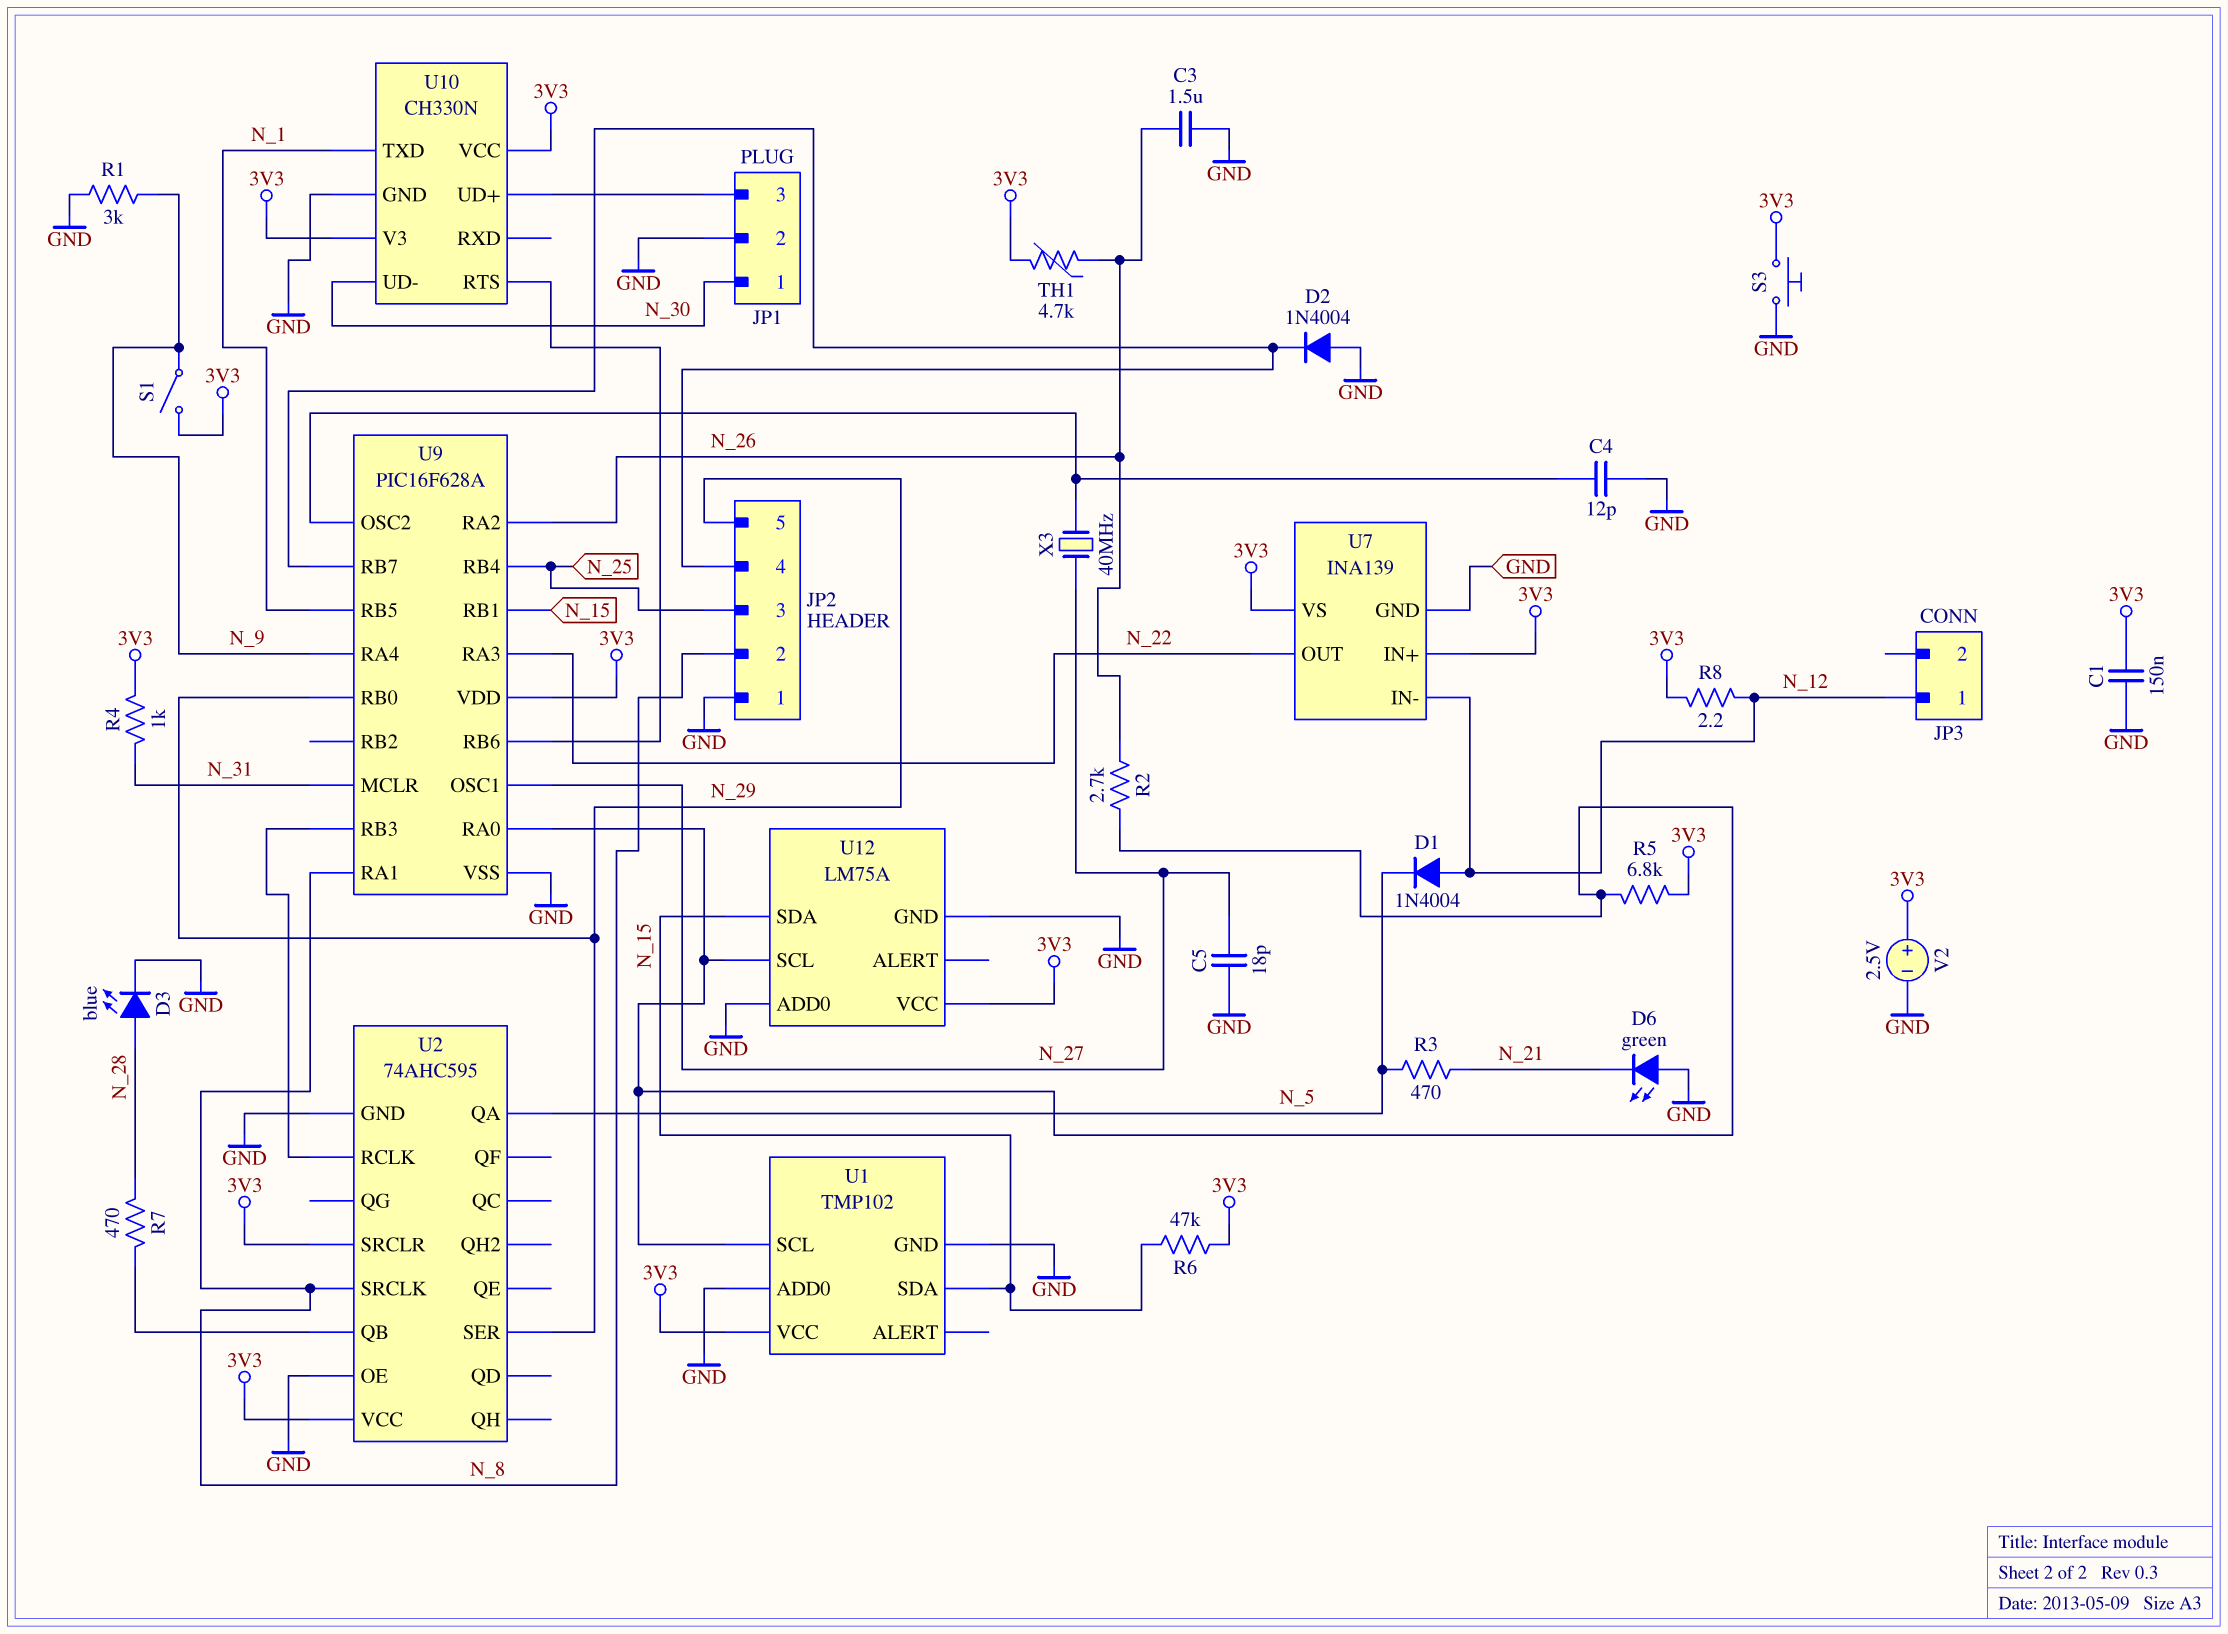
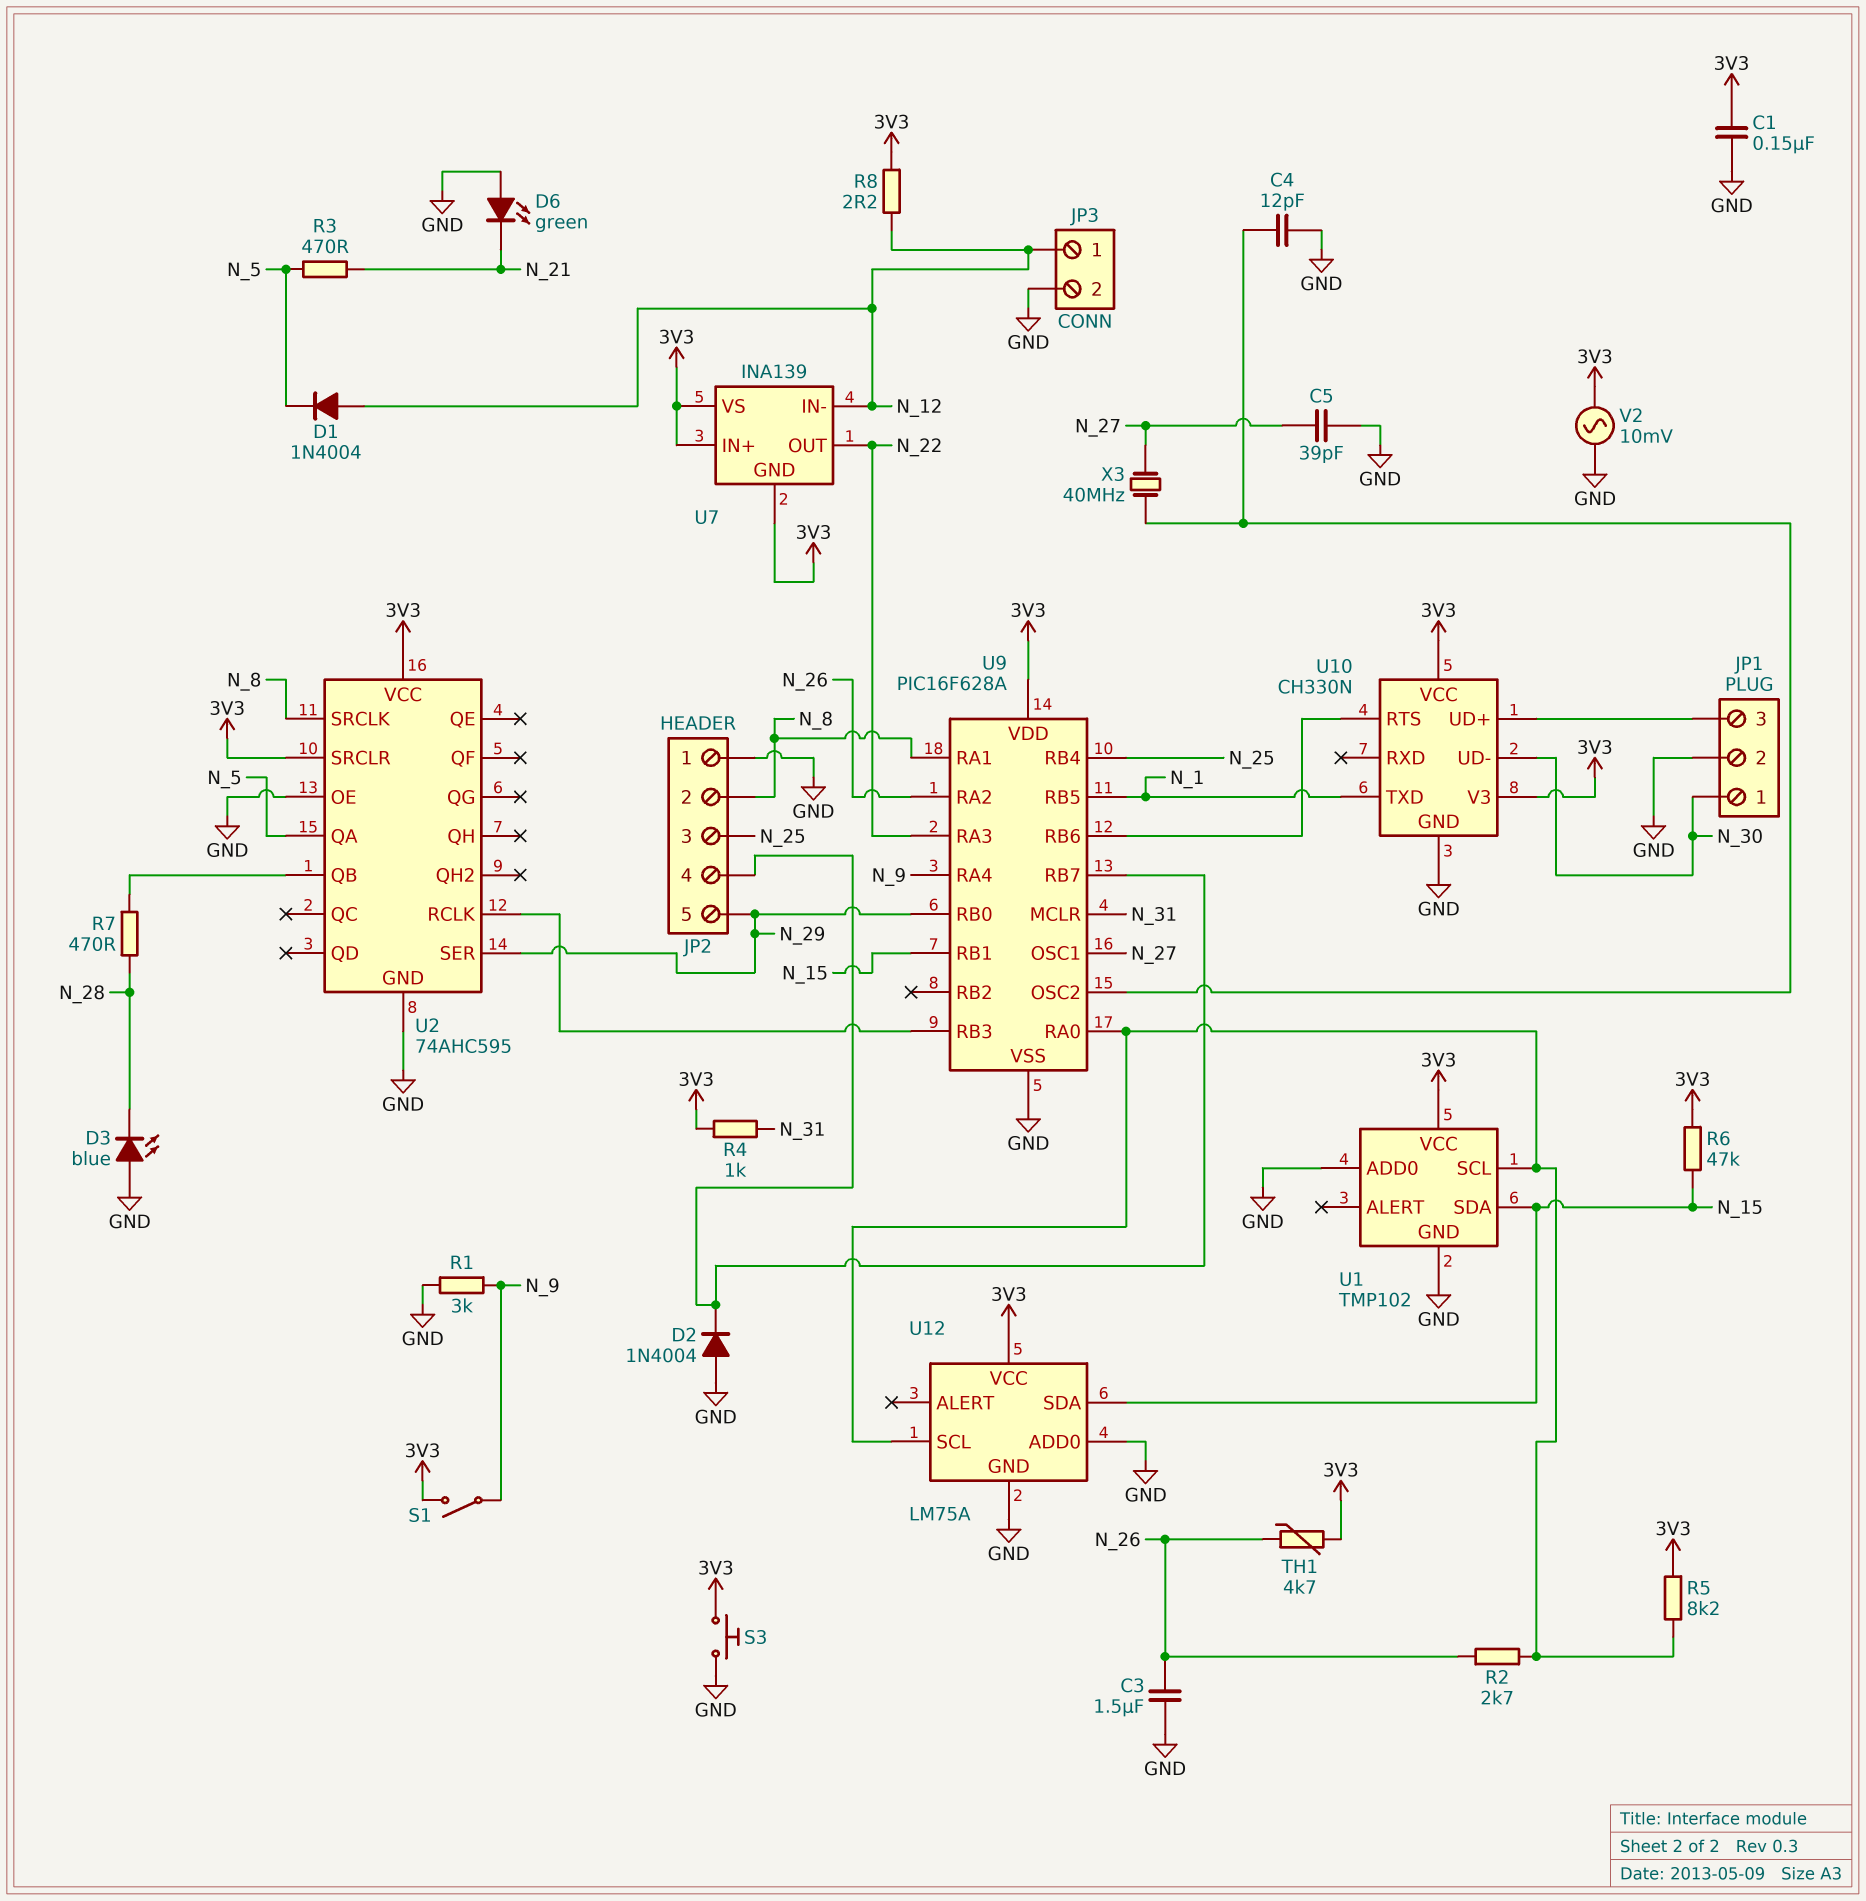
C5: 18pF (GND, N_27) -> 39pF (GND, N_27)
D3: LED blue (A N_28, K GND) -> LED blue (A GND, K N_28)
JP3 pin 2: none -> GND
R5: 6.8k (3V3, U1/SCL) -> 8.2k (3V3, U1/SCL)
U7 pin GND: GND -> 3V3
V2: 2.5V (plus 3V3, minus GND) -> AC 10mV (3V3, GND)

